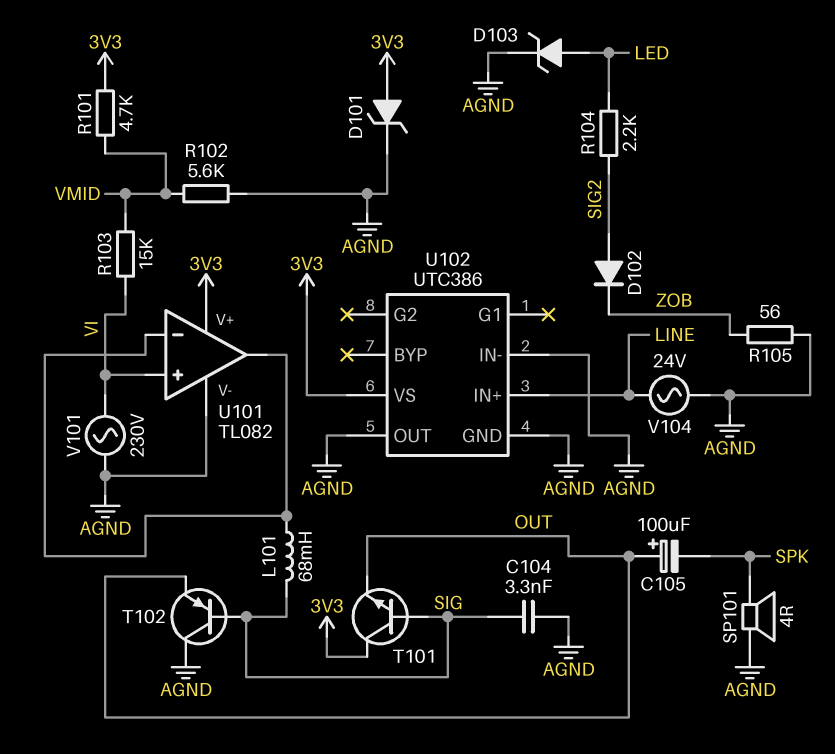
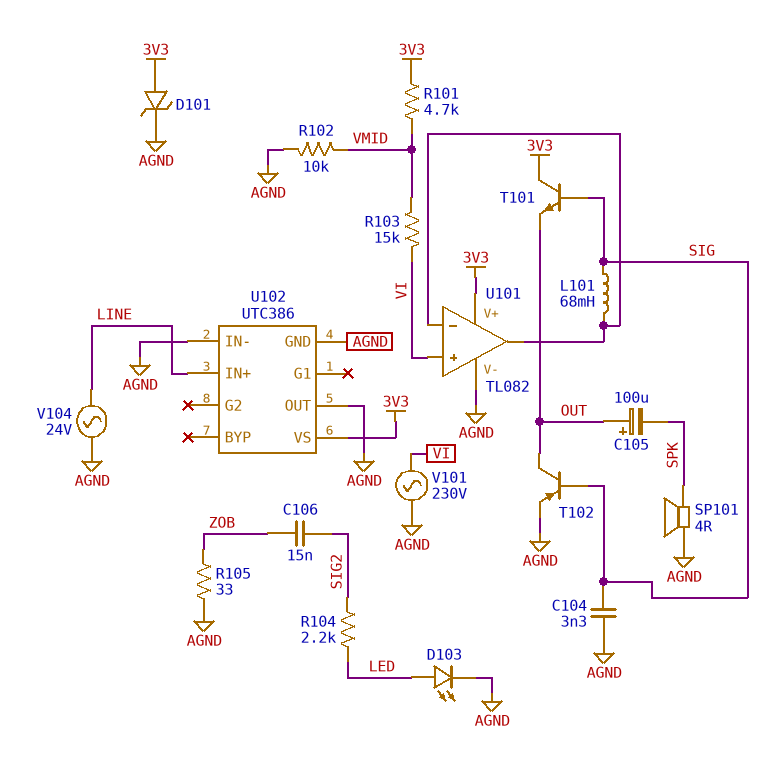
C106: none -> 15nF (SIG2, ZOB)
D102: diode (A SIG2, K ZOB) -> none
D103: zener (A LED, K AGND) -> LED (A LED, K AGND)
R102: 5.6k (AGND, VMID) -> 10k (AGND, VMID)
R105: 56 (AGND, ZOB) -> 33 (AGND, ZOB)
T102: PNP (B SIG, C AGND, E OUT) -> PNP (B SIG, C OUT, E AGND)

